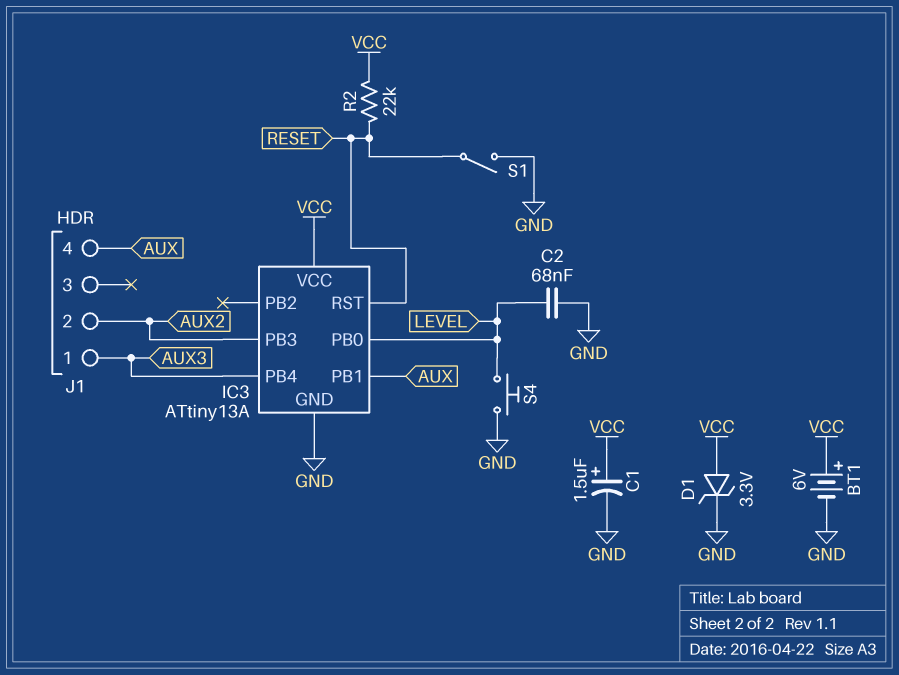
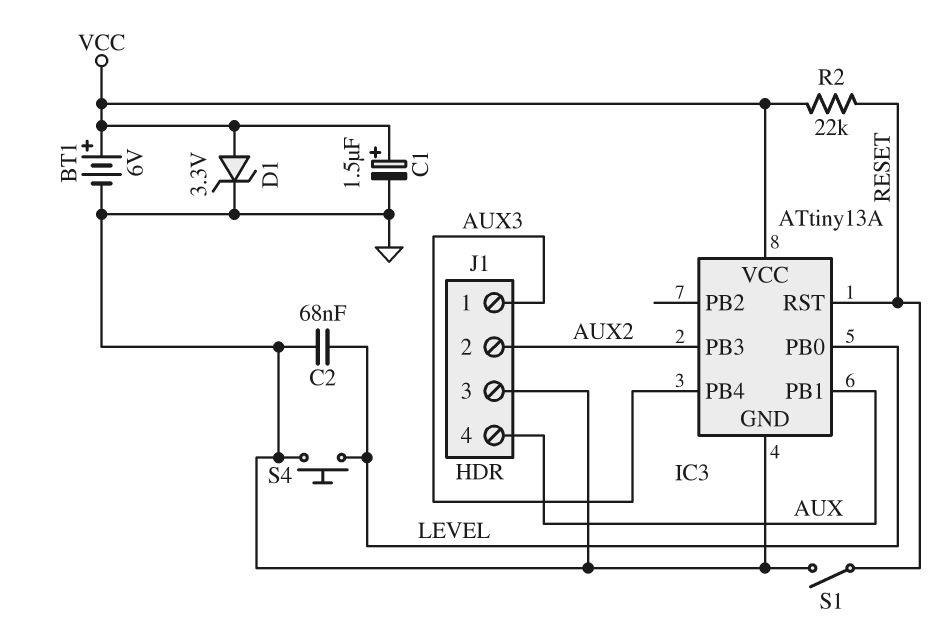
J1 pin 3: none -> GND

